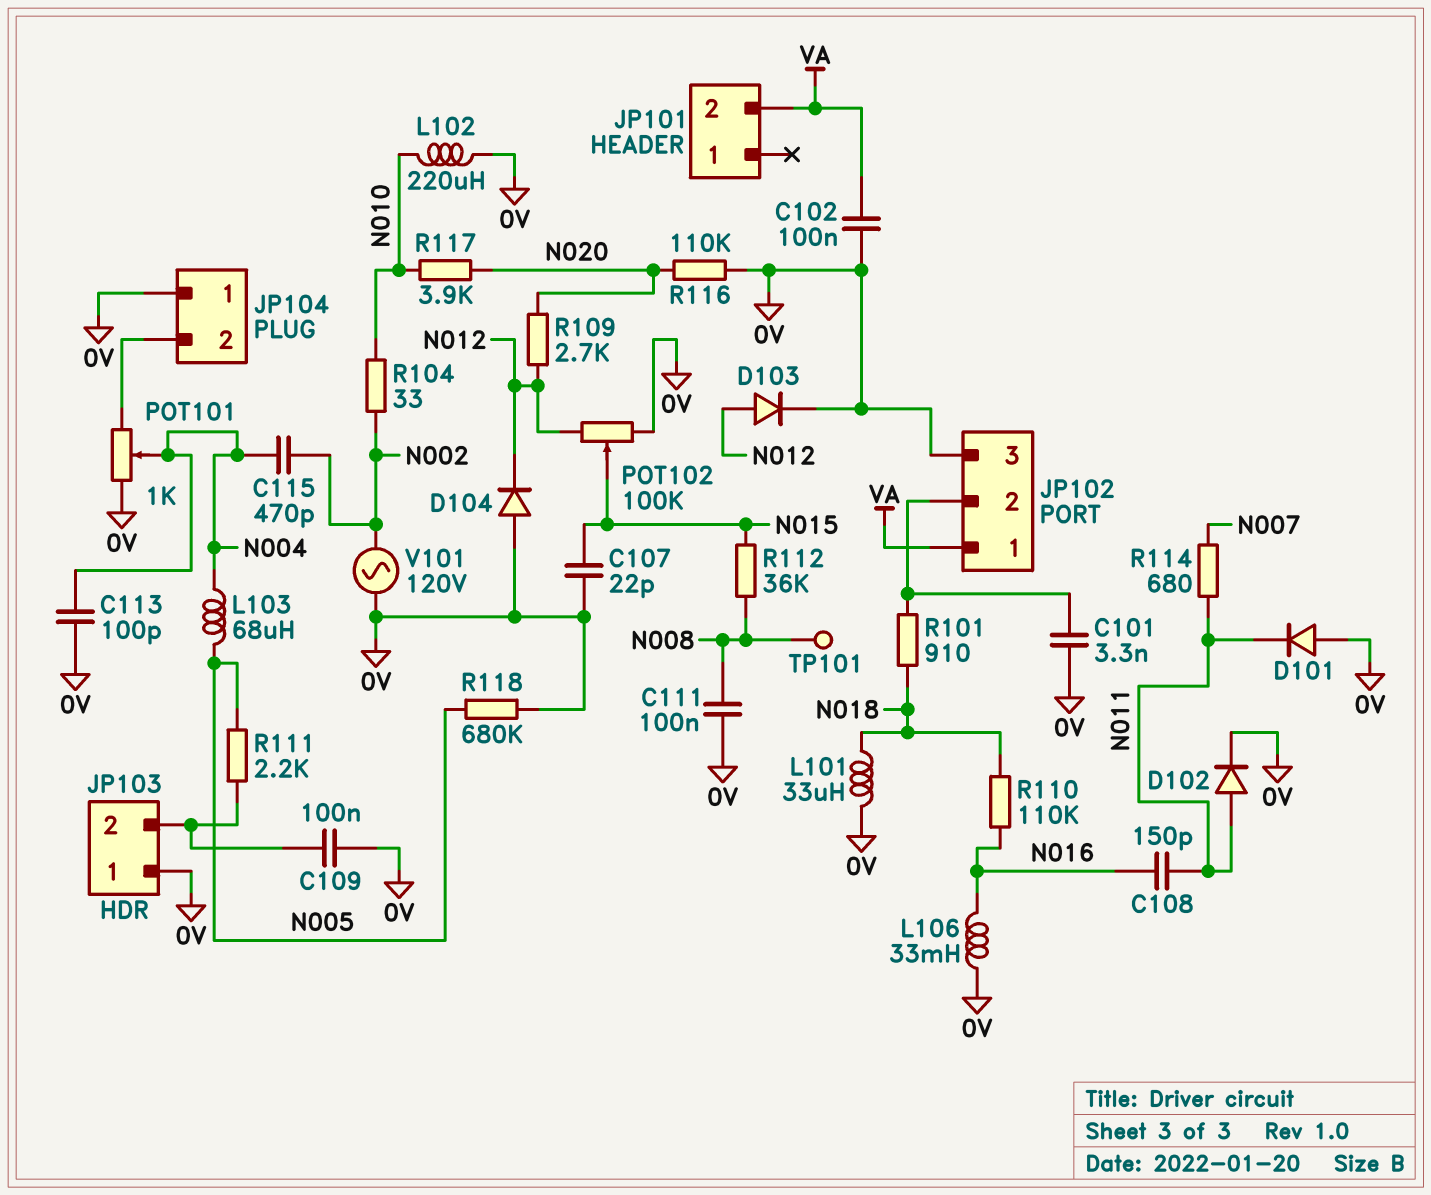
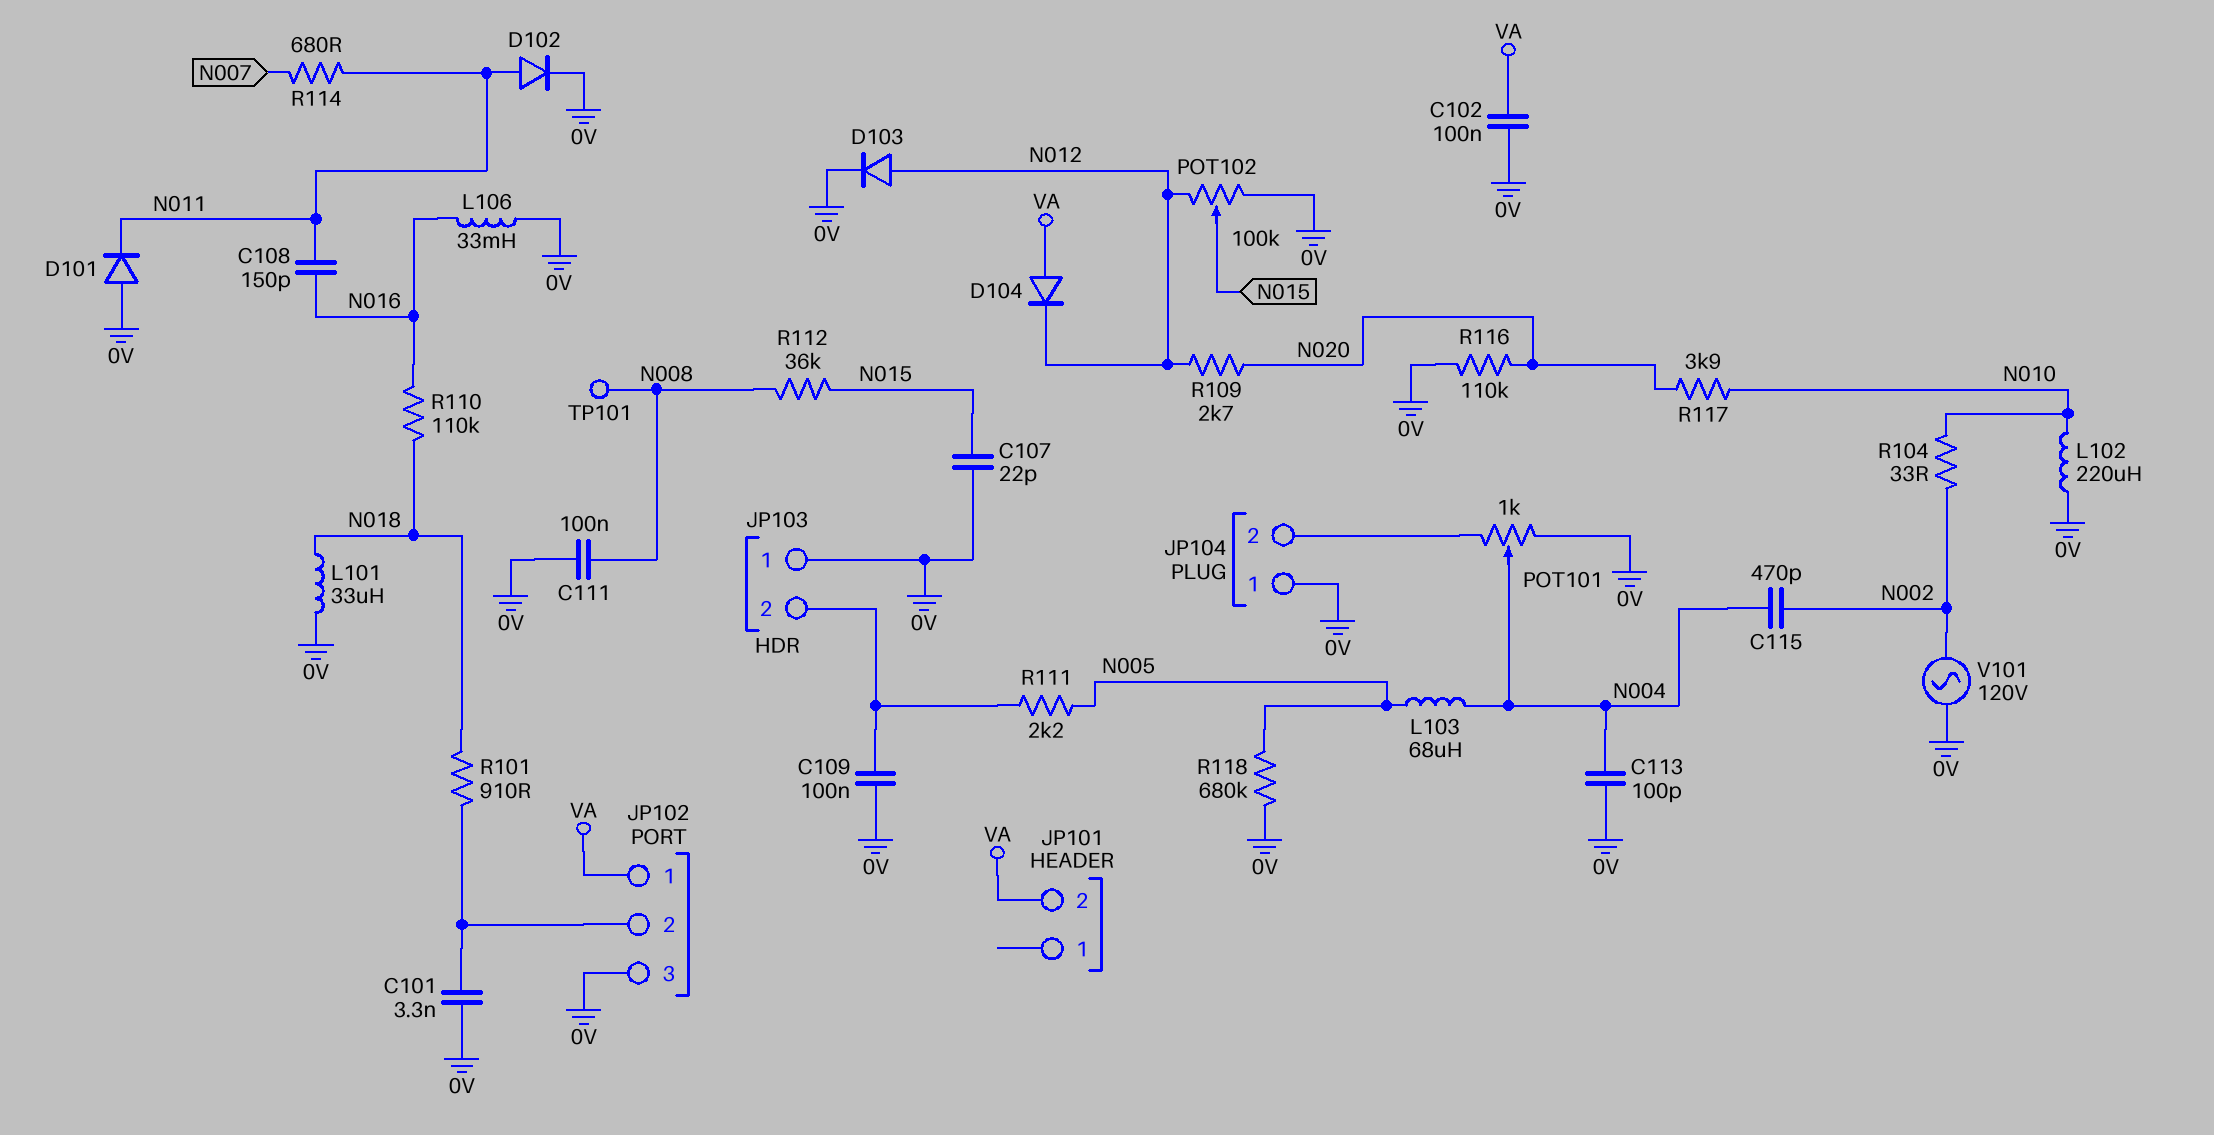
D104: diode (A 0V, K N012) -> diode (A VA, K N012)

